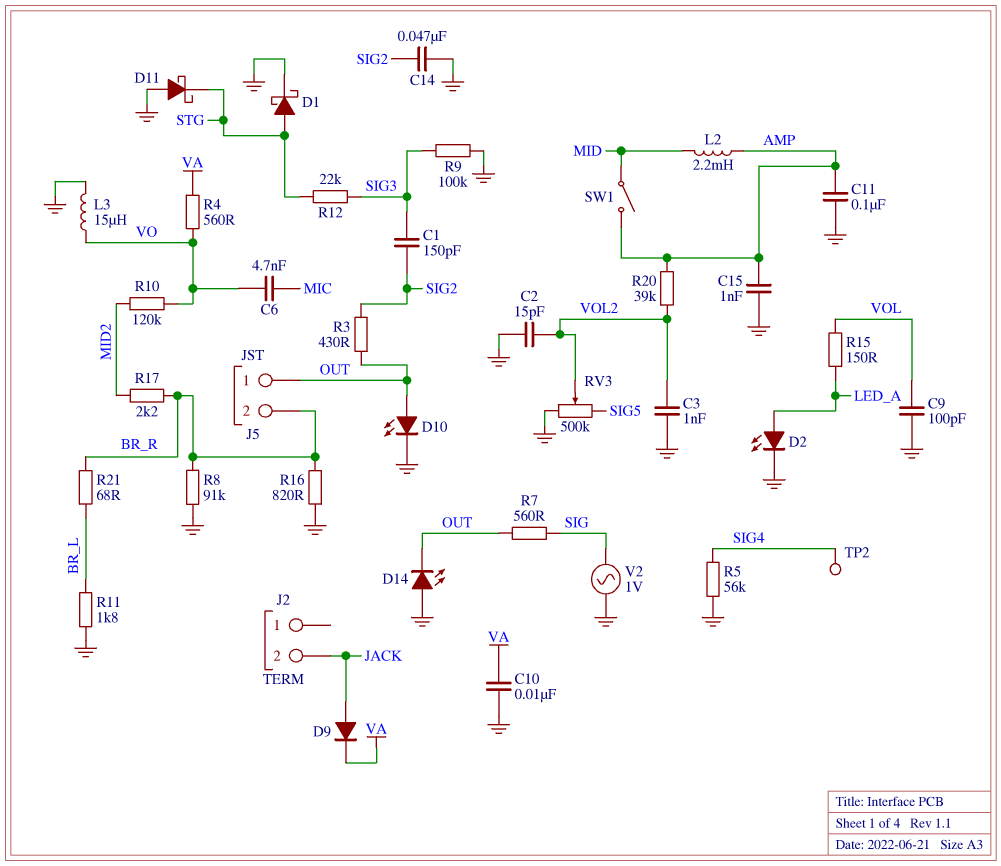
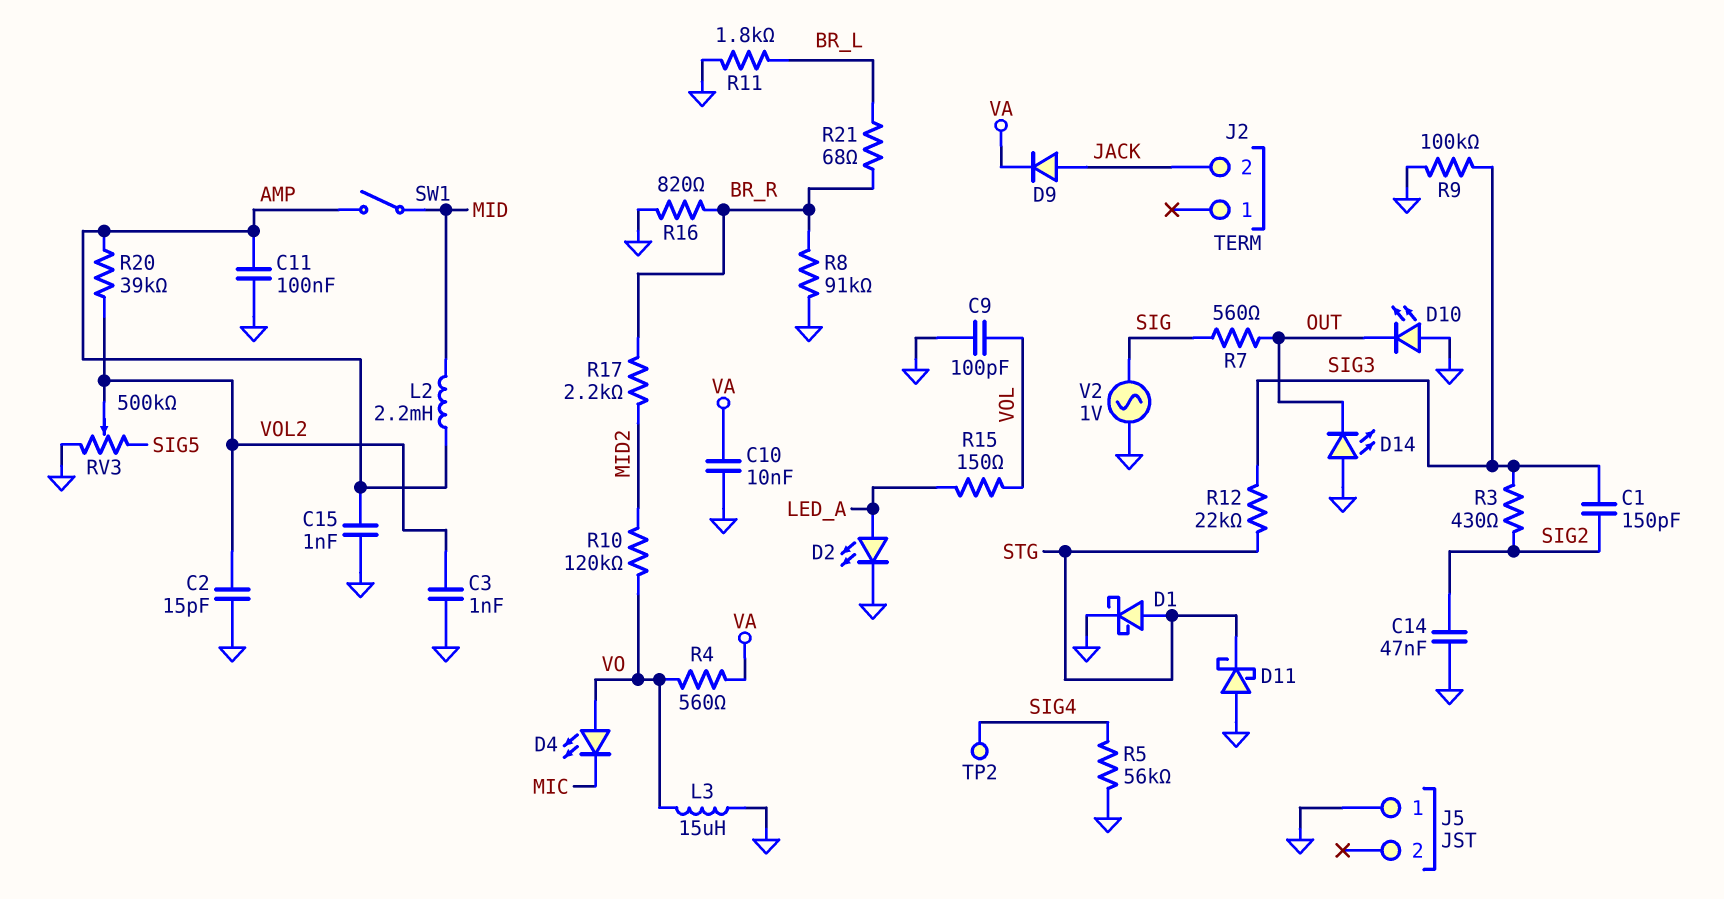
C6: 4.7nF (MIC, VO) -> none
D4: none -> LED (A VO, K MIC)
D10: LED (A OUT, K GND) -> LED (A GND, K OUT)
J5 pin 1: OUT -> GND
J5 pin 2: BR_R -> none
R3: 430 (OUT, SIG2) -> 430 (SIG2, SIG3)

